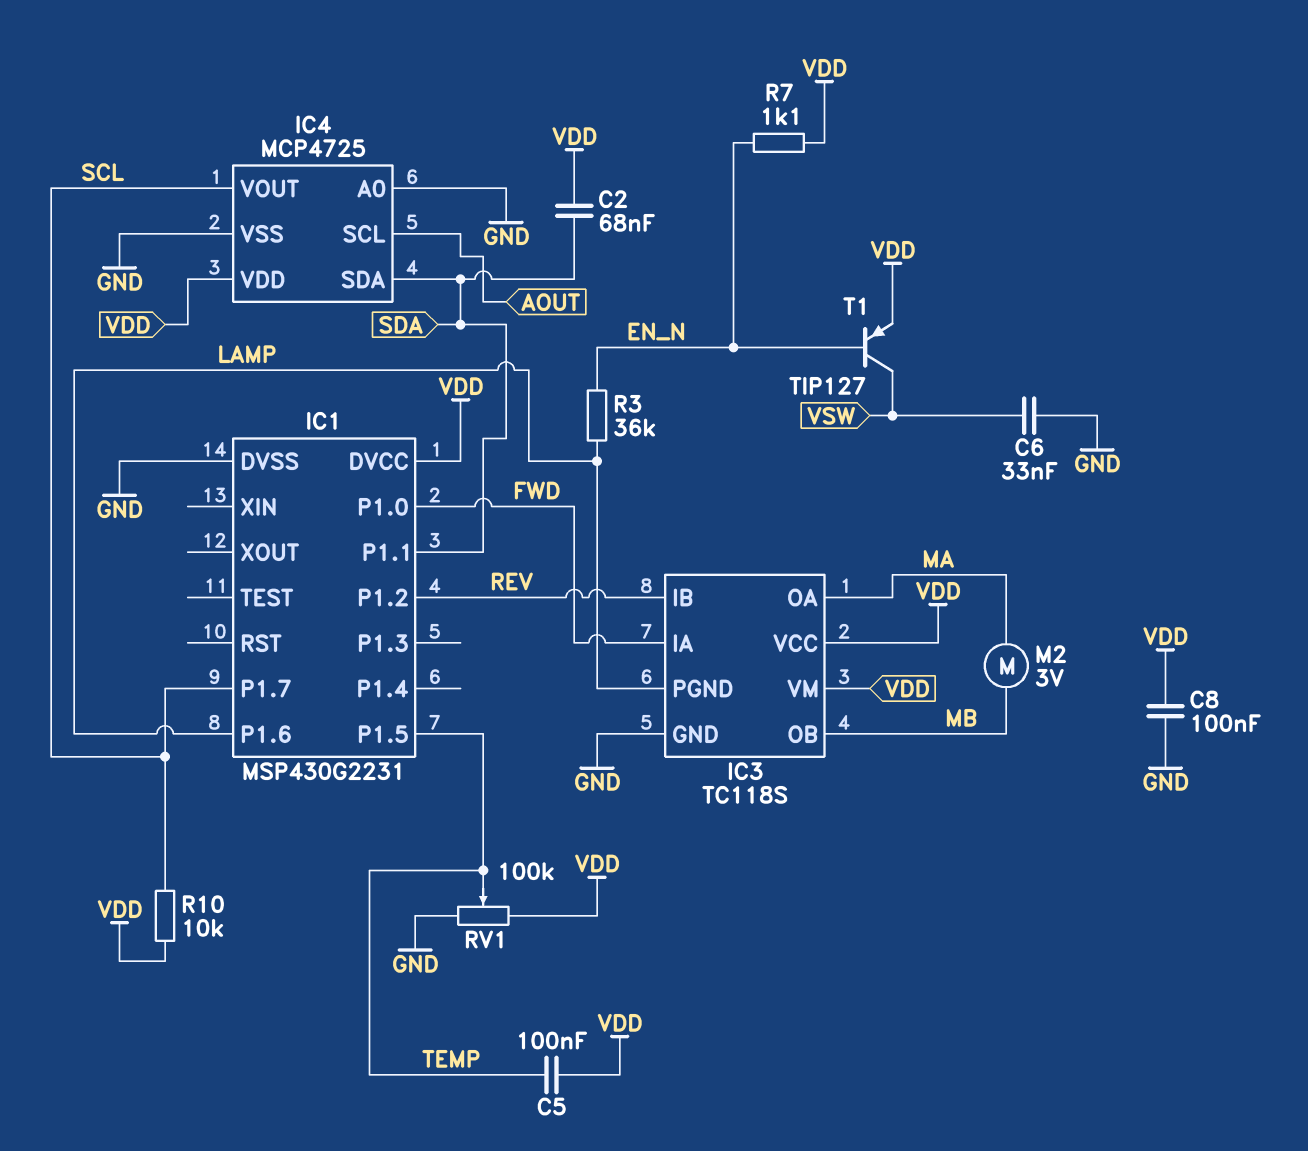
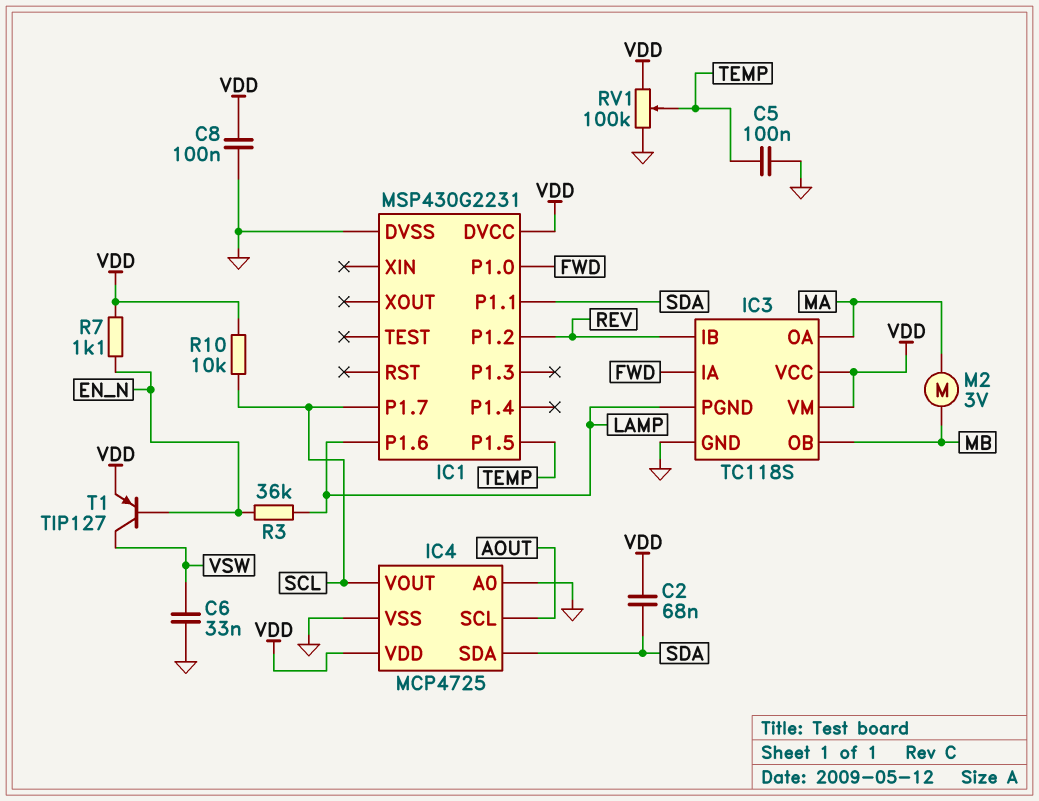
C5: 100nF (TEMP, VDD) -> 100nF (GND, TEMP)

